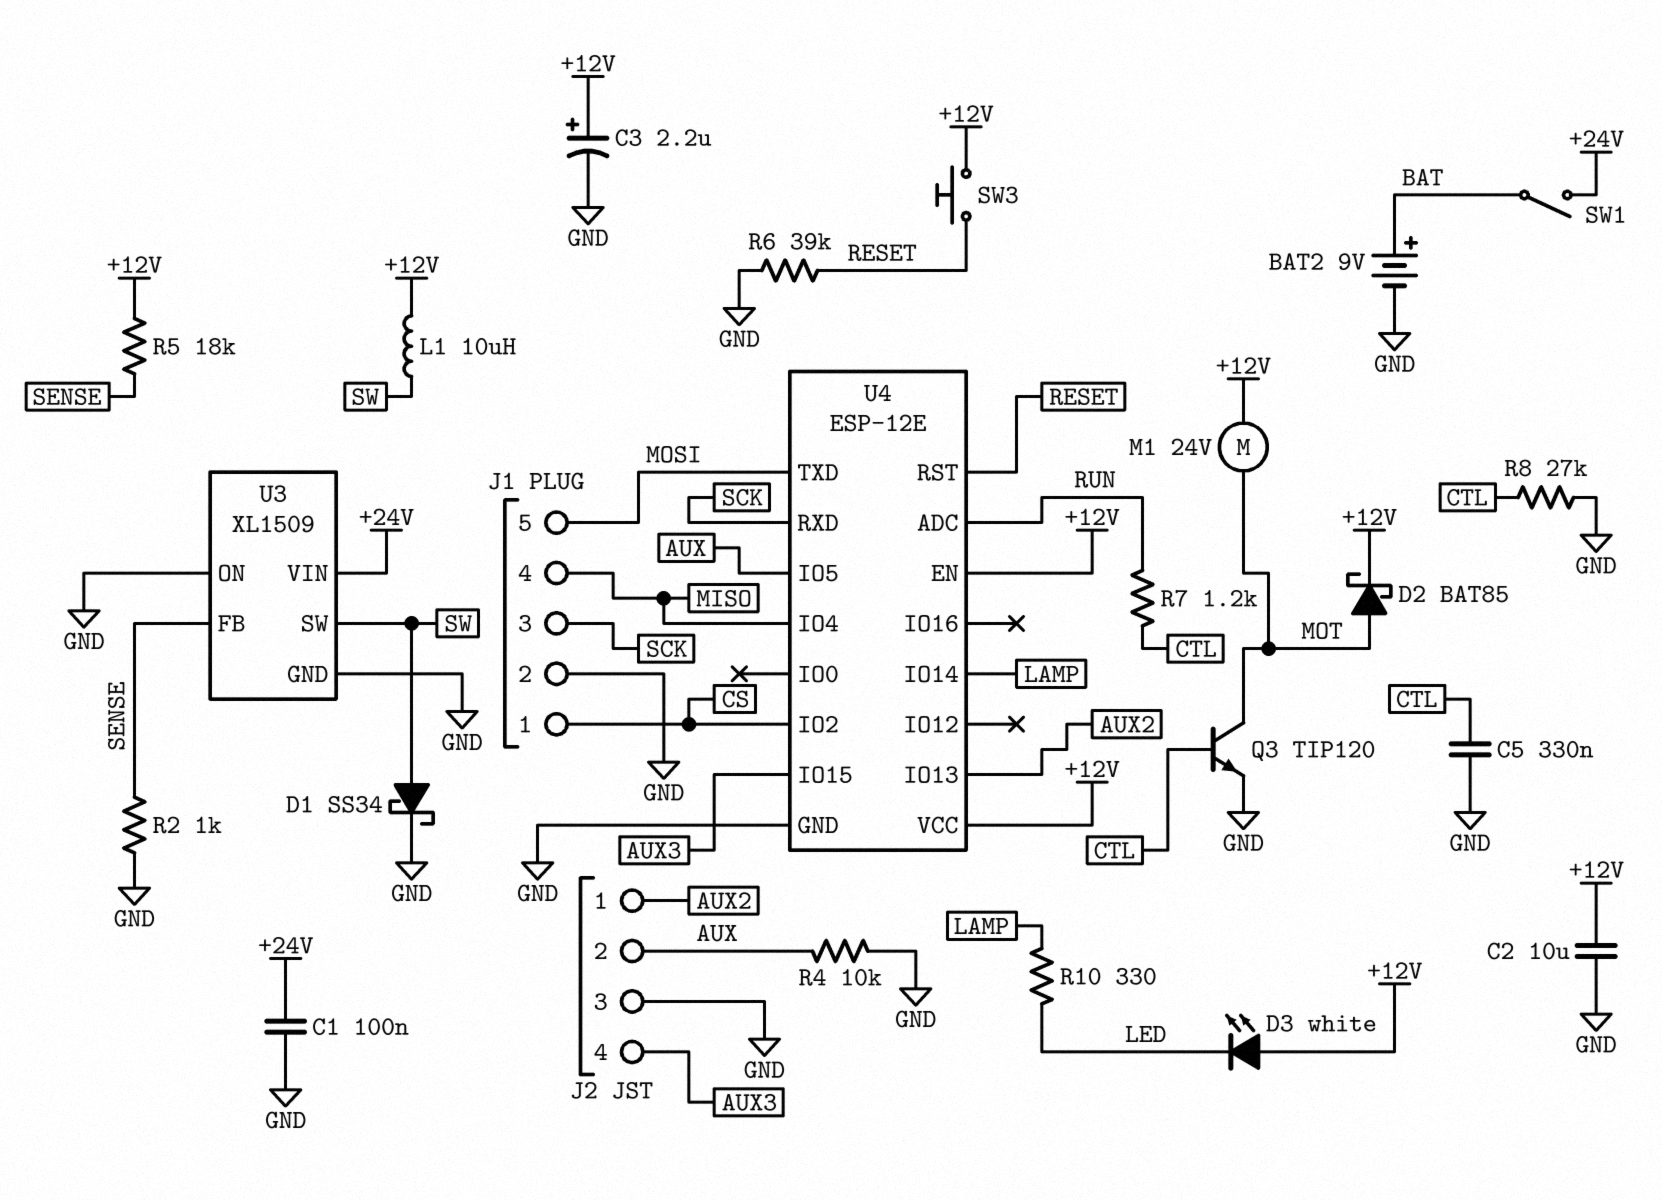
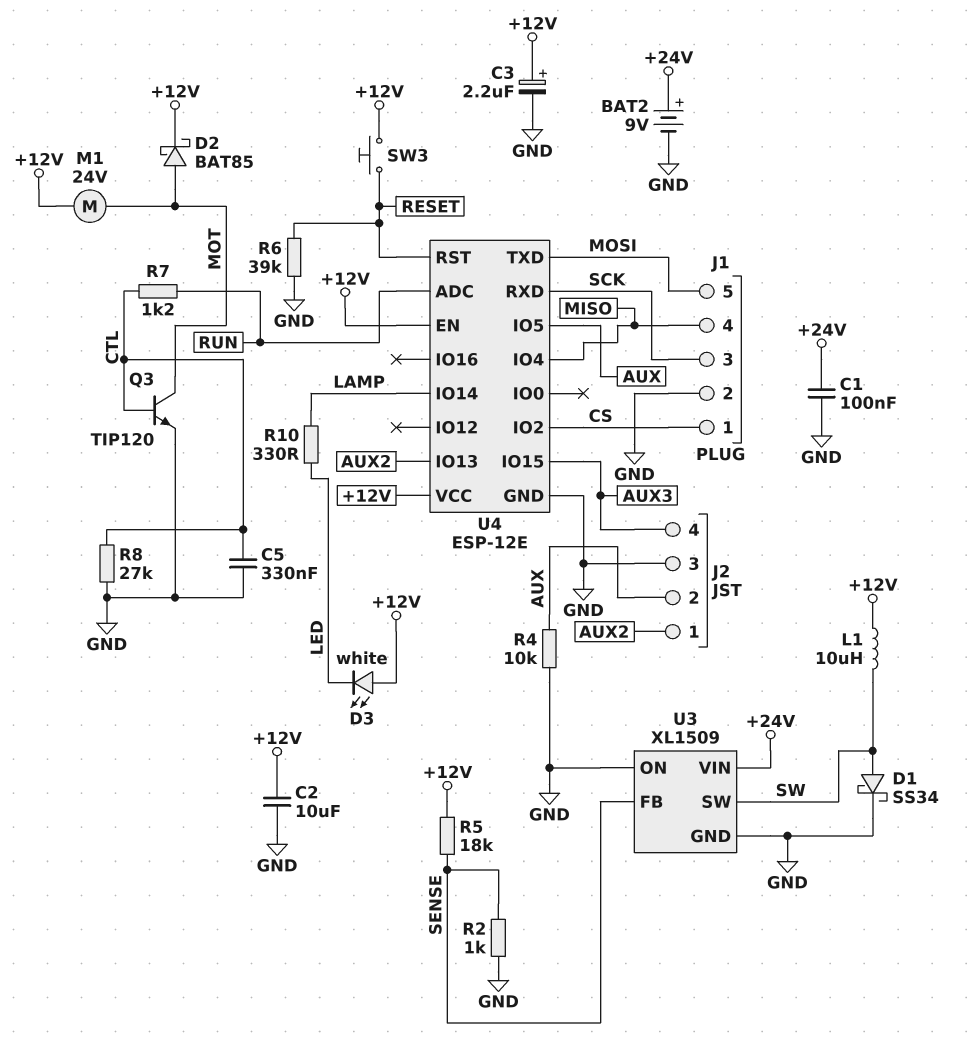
BAT2: 9V (plus BAT, minus GND) -> 9V (plus +24V, minus GND)
SW1: switch (+24V, BAT) -> none

